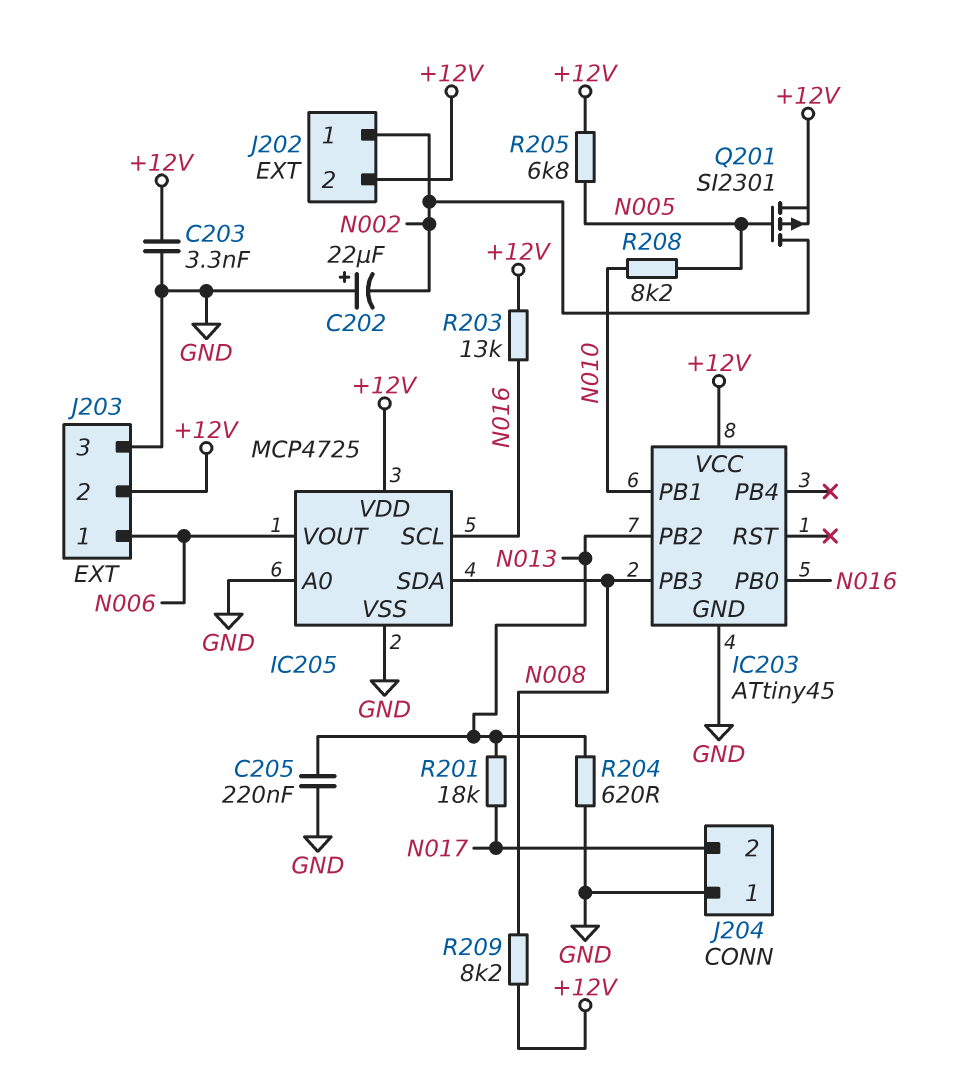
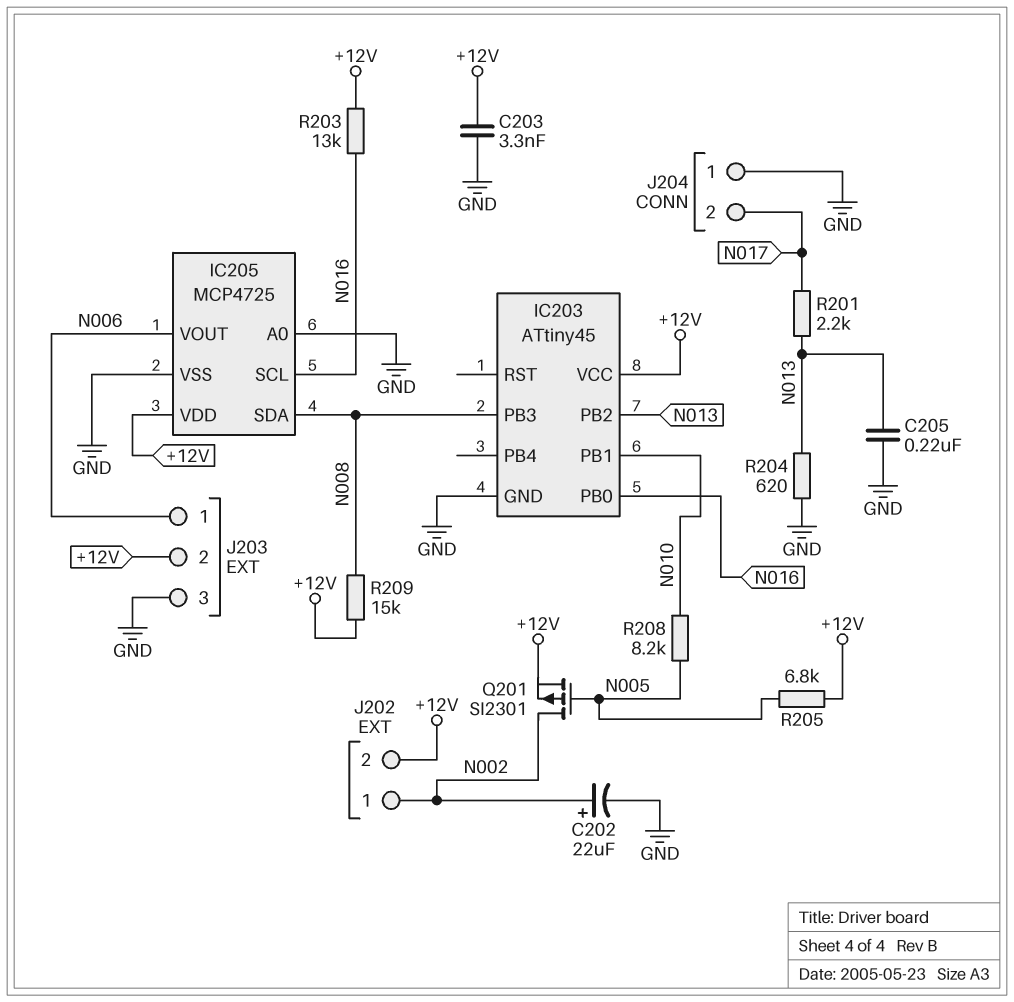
C202: 22uF (plus GND, minus N002) -> 22uF (plus N002, minus GND)
R201: 18k (N013, N017) -> 2.2k (N013, N017)
R209: 8.2k (+12V, N008) -> 15k (+12V, N008)

